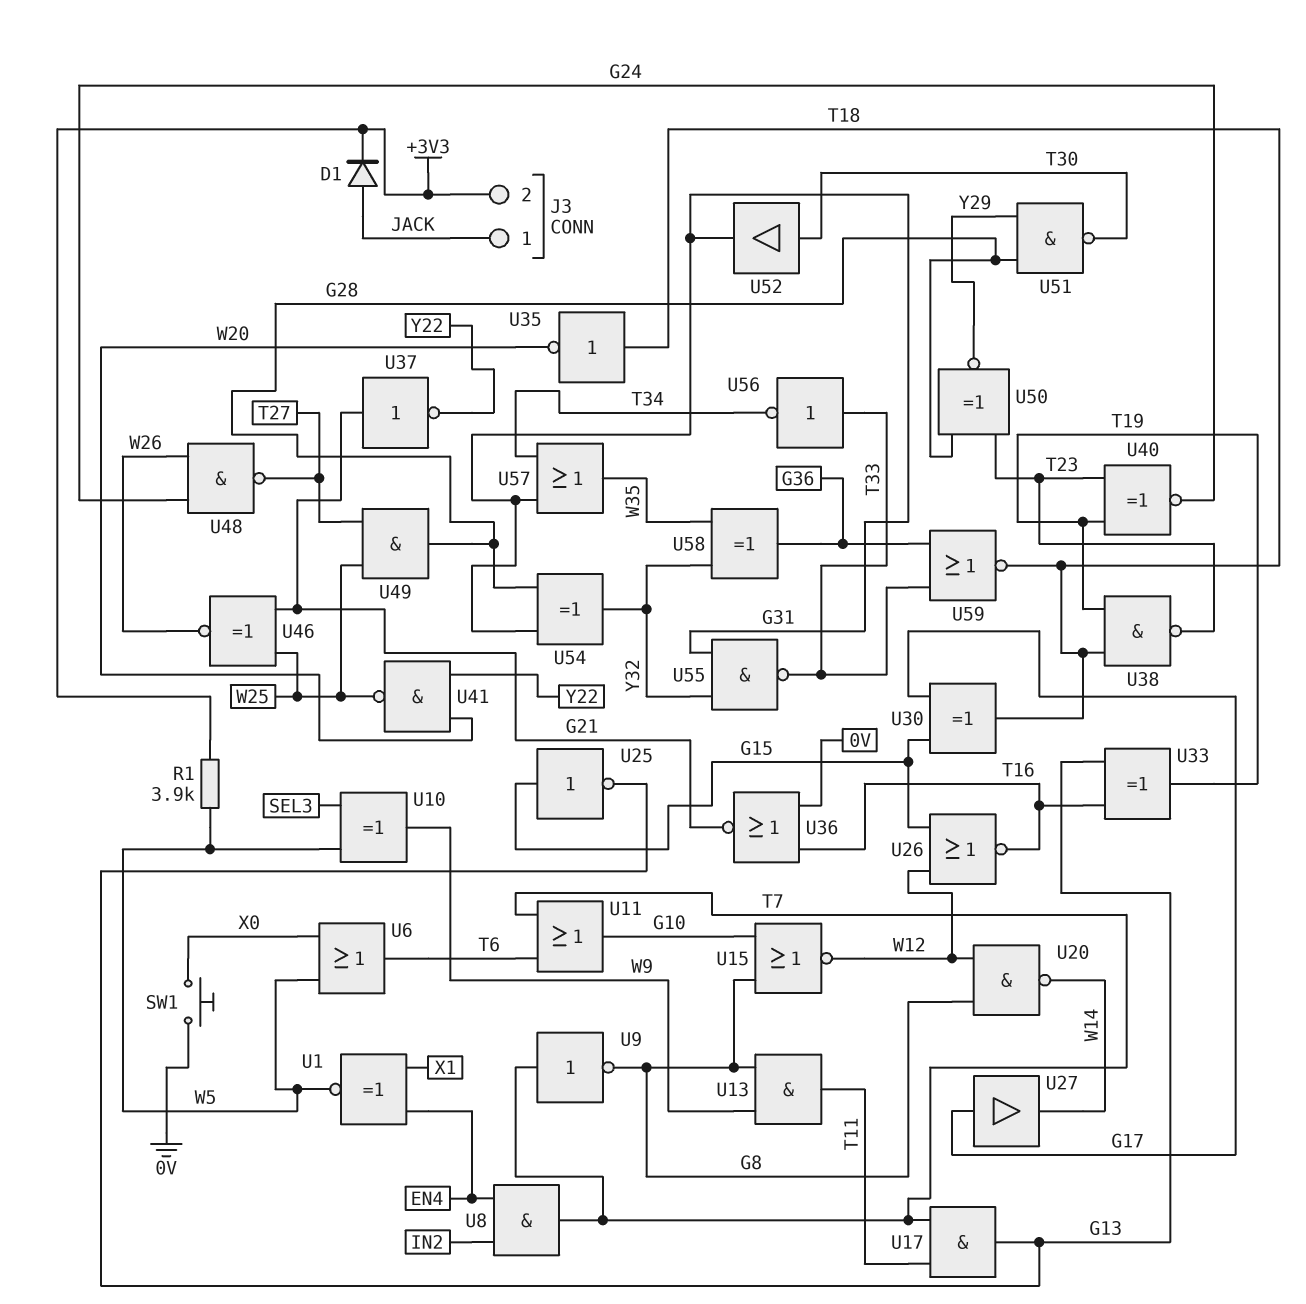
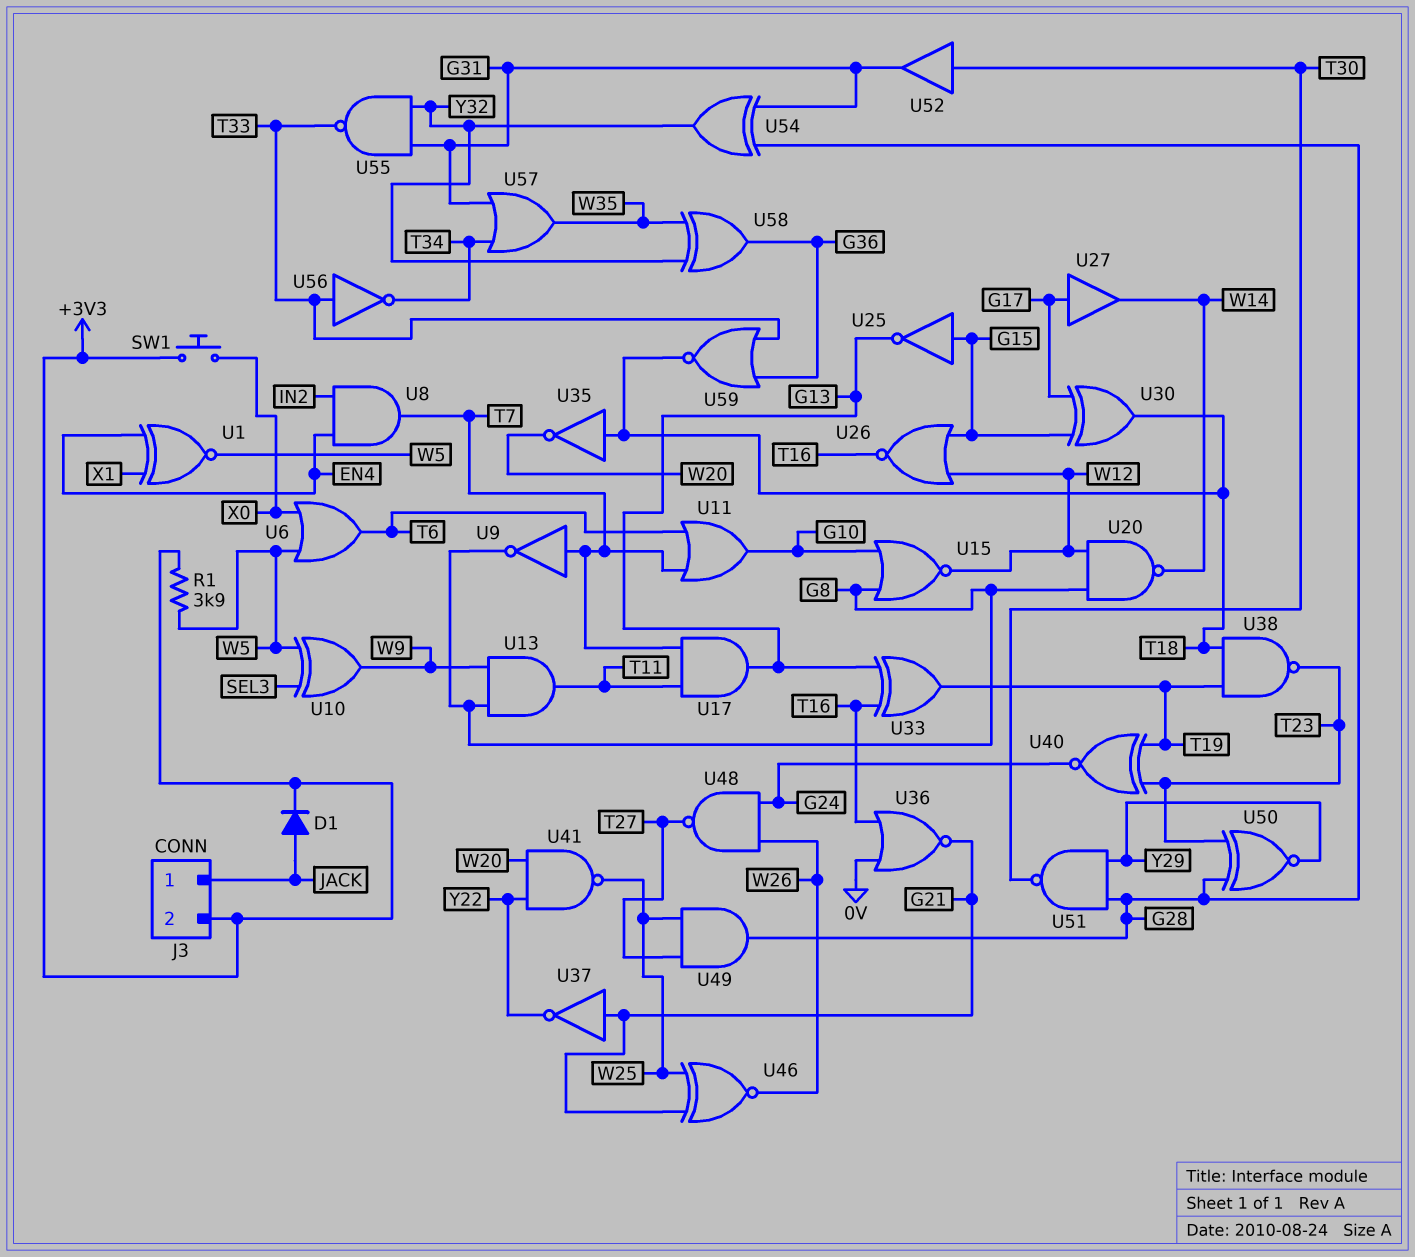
SW1: button (0V, X0) -> button (+3V3, X0)

